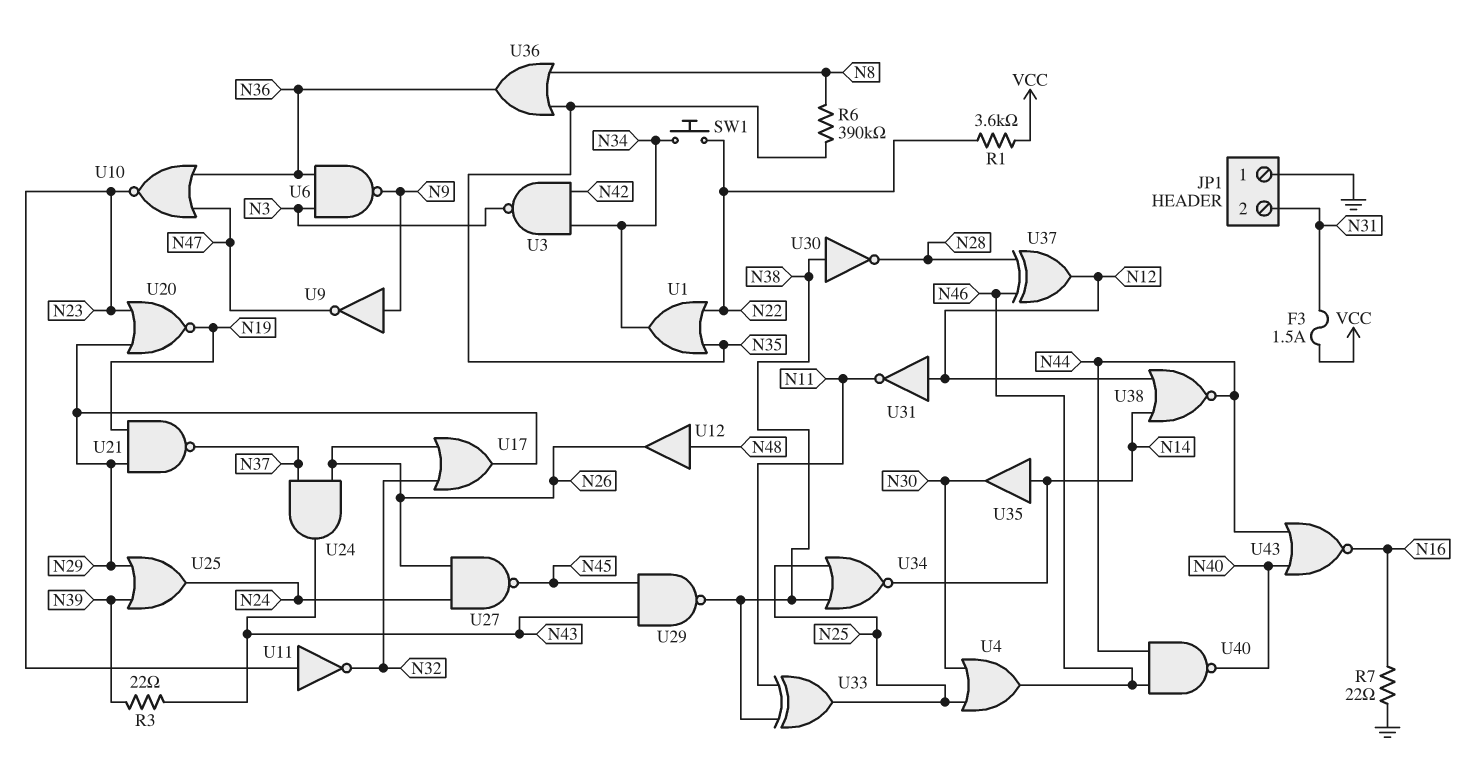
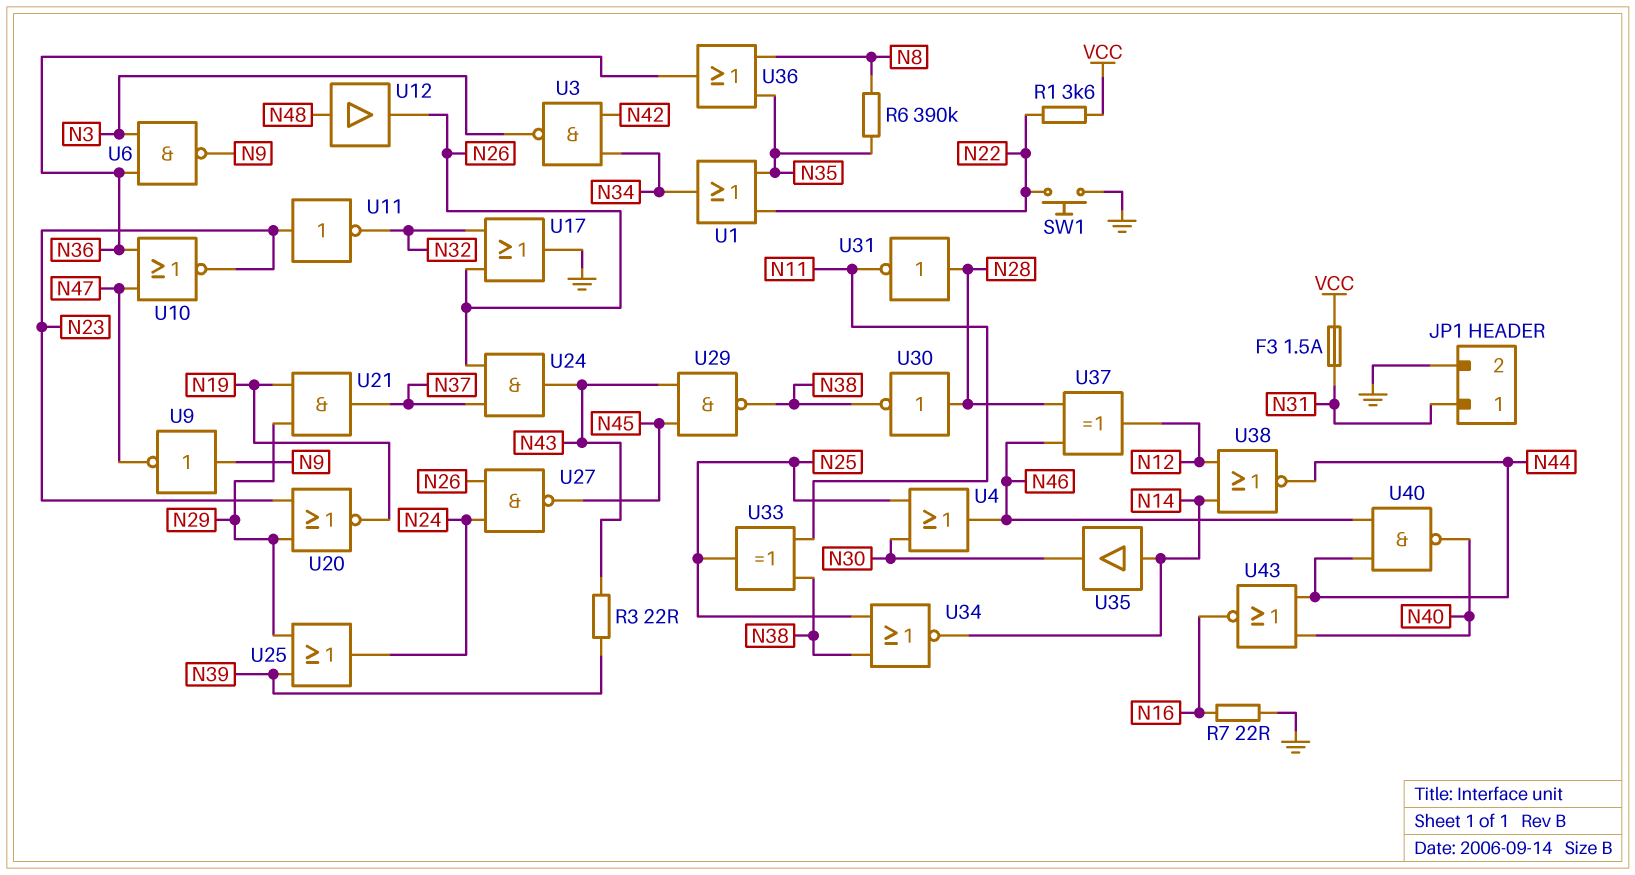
JP1 pin 1: GND -> N31
JP1 pin 2: N31 -> GND
SW1: button (N22, N34) -> button (GND, N22)
U17: OR (in N26, in N32, out N29) -> OR (in N26, in N32, out GND)
U21: NAND (in N19, in N29, out N37) -> AND (in N19, in N29, out N37)
U30: NOT (in N38, out N28) -> NOT (in N28, out N38)
U31: NOT (in N12, out N11) -> NOT (in N28, out N11)

